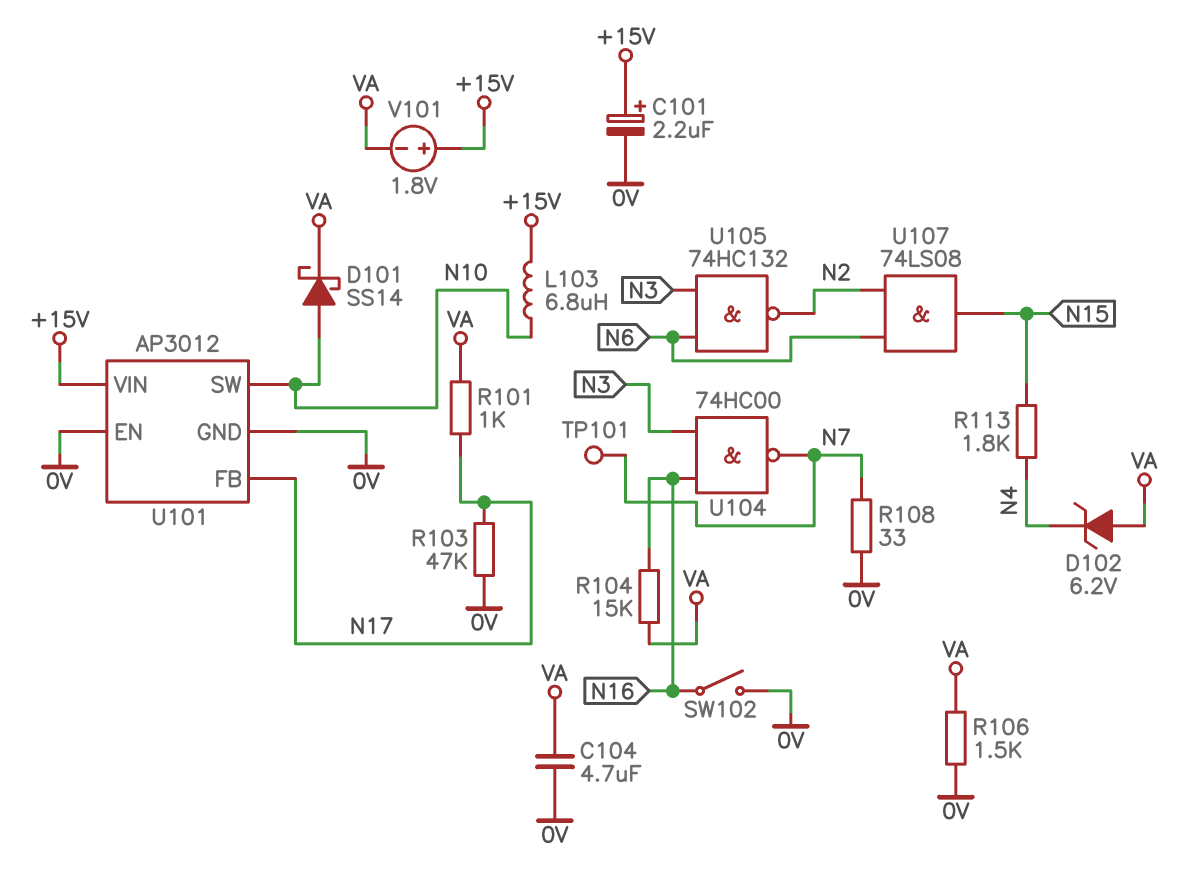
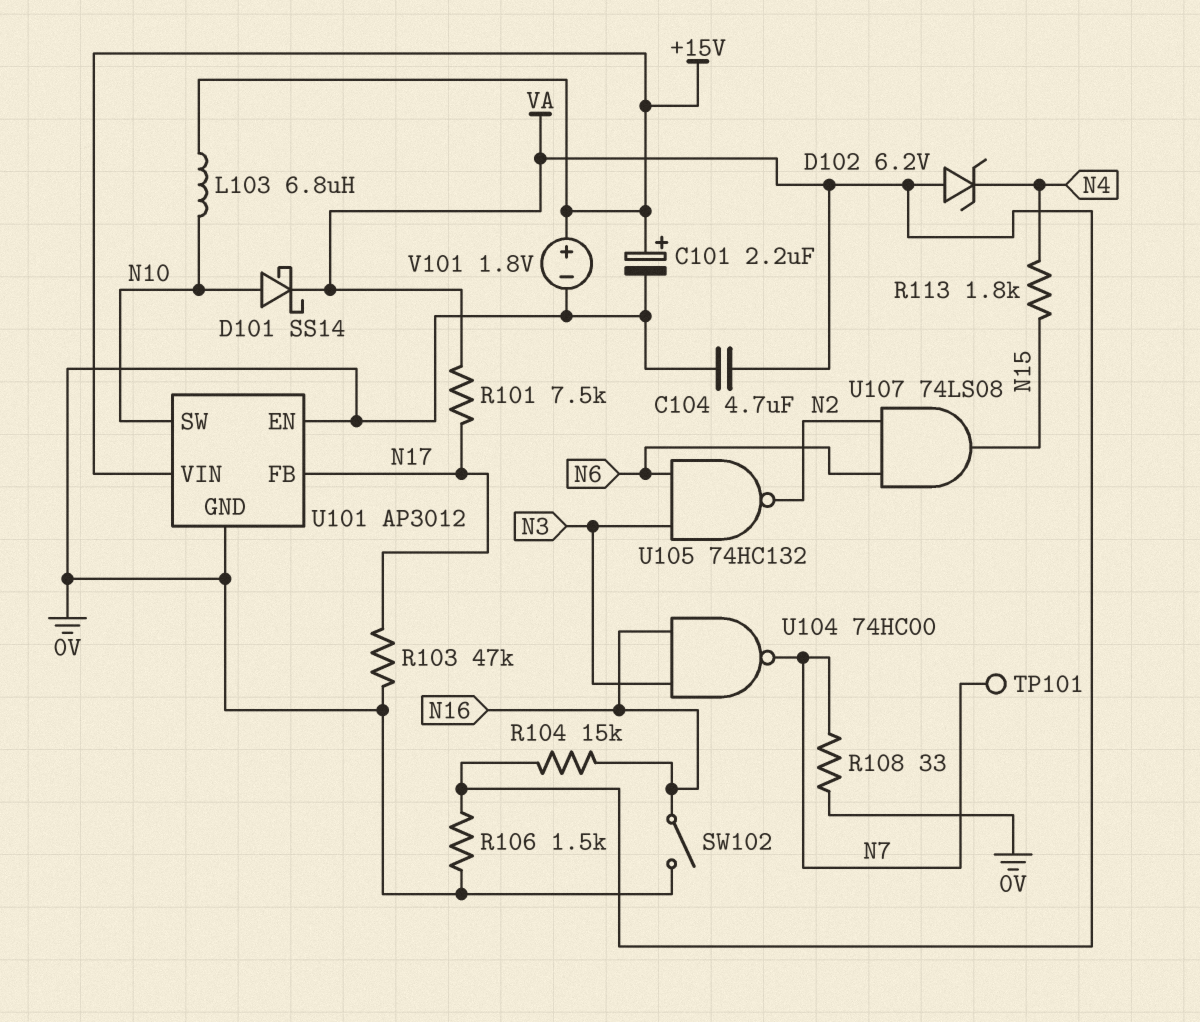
R101: 1k (N17, VA) -> 7.5k (N17, VA)
V101: 1.8V (plus +15V, minus VA) -> 1.8V (plus +15V, minus 0V)

